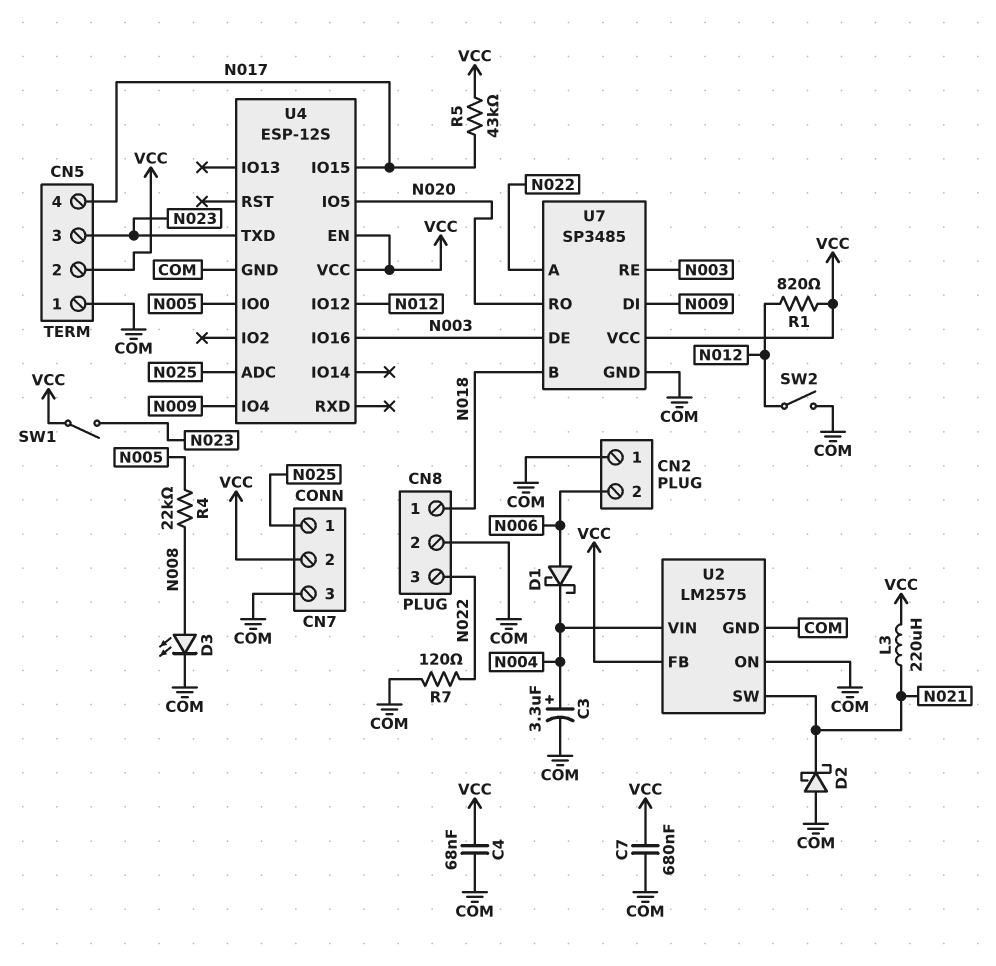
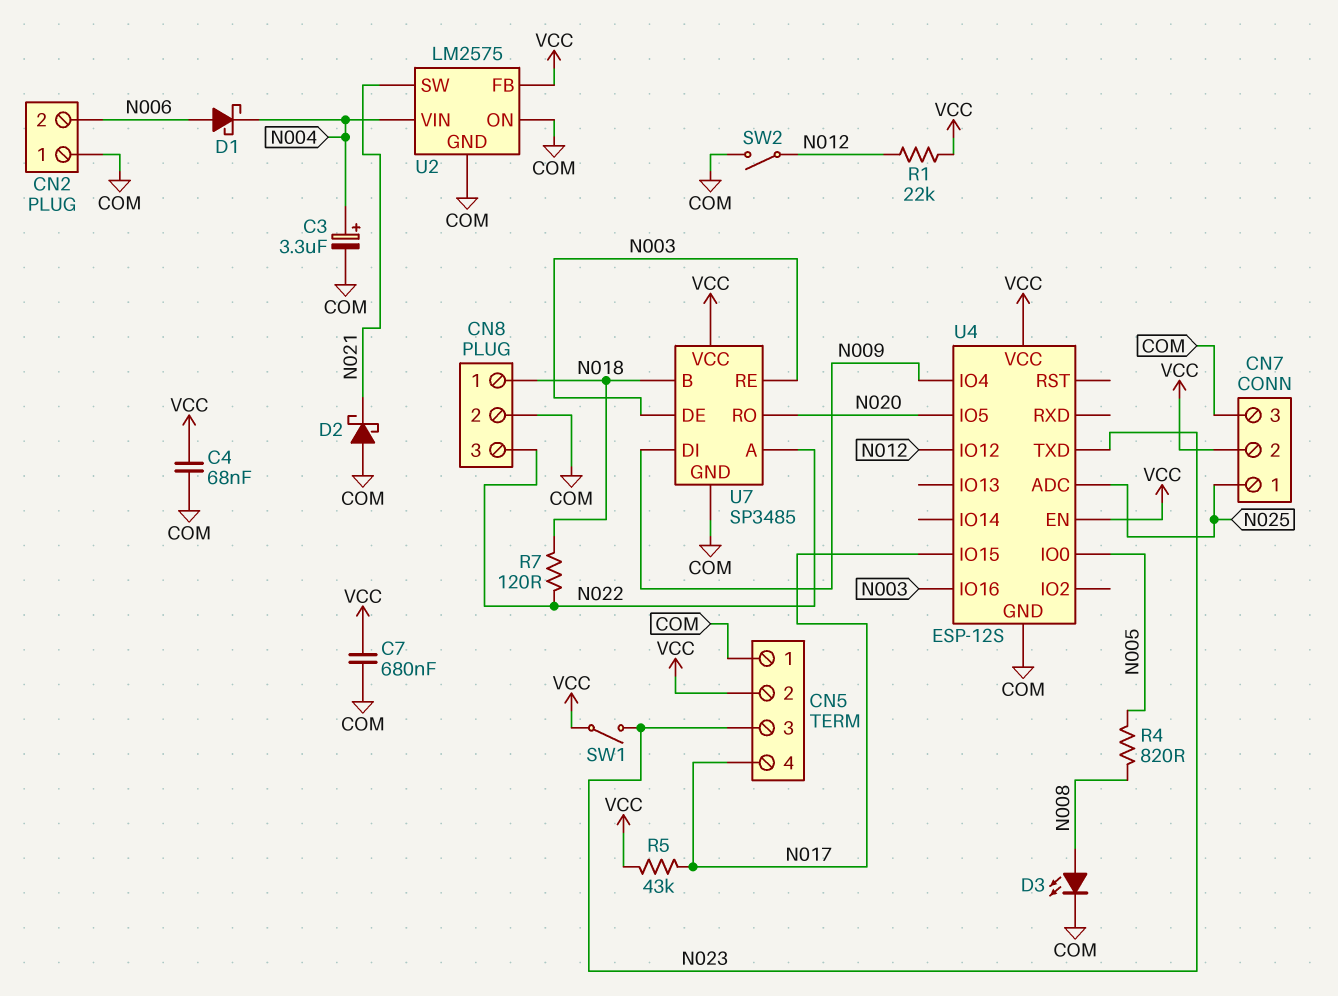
L3: 220uH (N021, VCC) -> none
R1: 820 (N012, VCC) -> 22k (N012, VCC)
R4: 22k (N005, N008) -> 820 (N005, N008)
R7: 120 (COM, N022) -> 120 (N018, N022)

